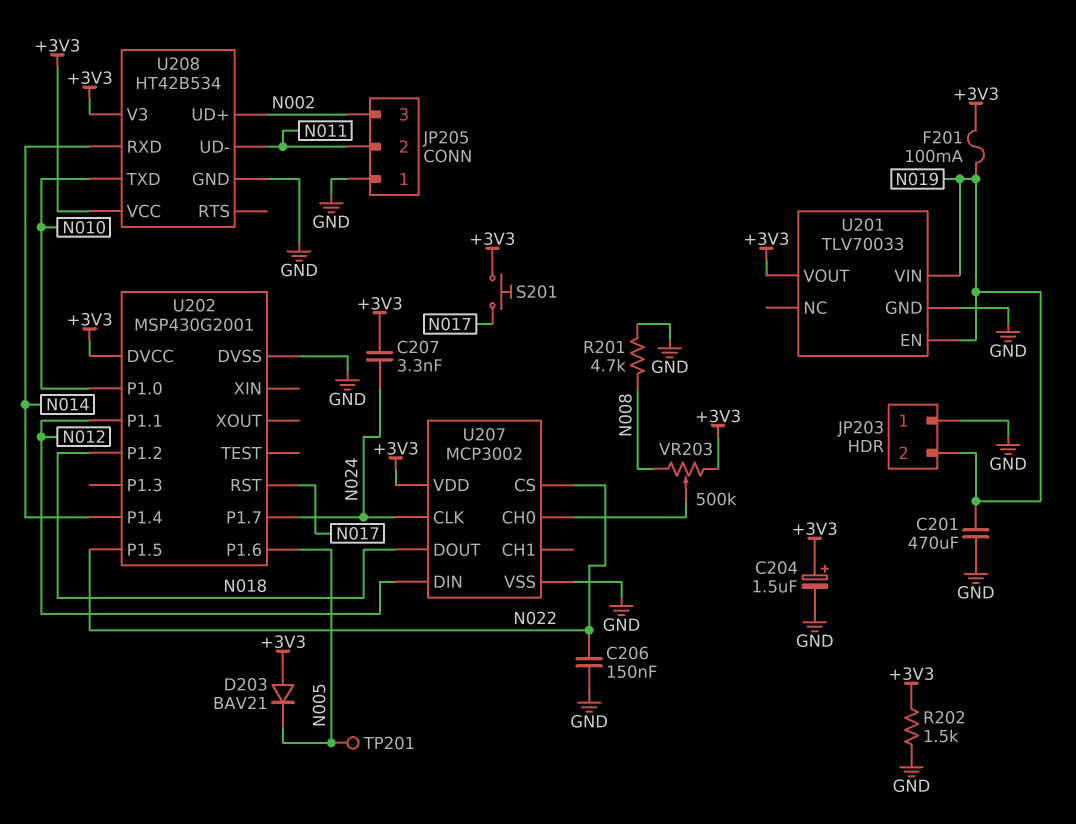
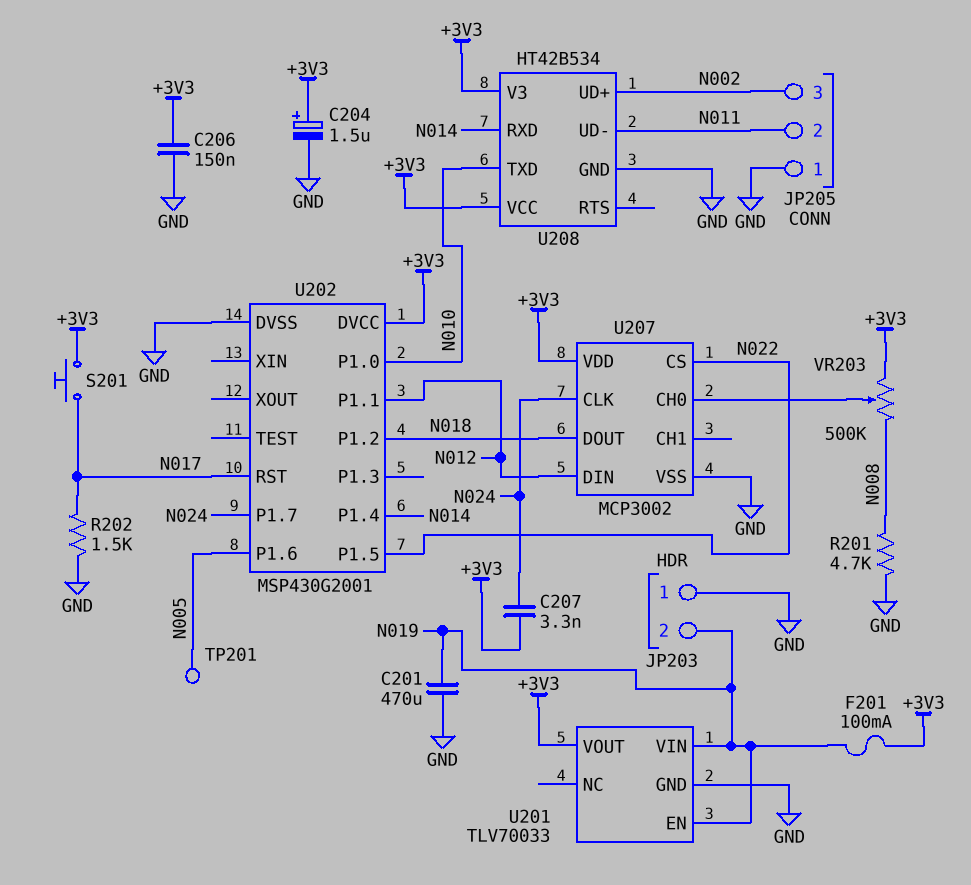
C206: 150nF (GND, N022) -> 150nF (+3V3, GND)
D203: diode BAV21 (A +3V3, K N005) -> none
R202: 1.5k (+3V3, GND) -> 1.5k (GND, N017)

